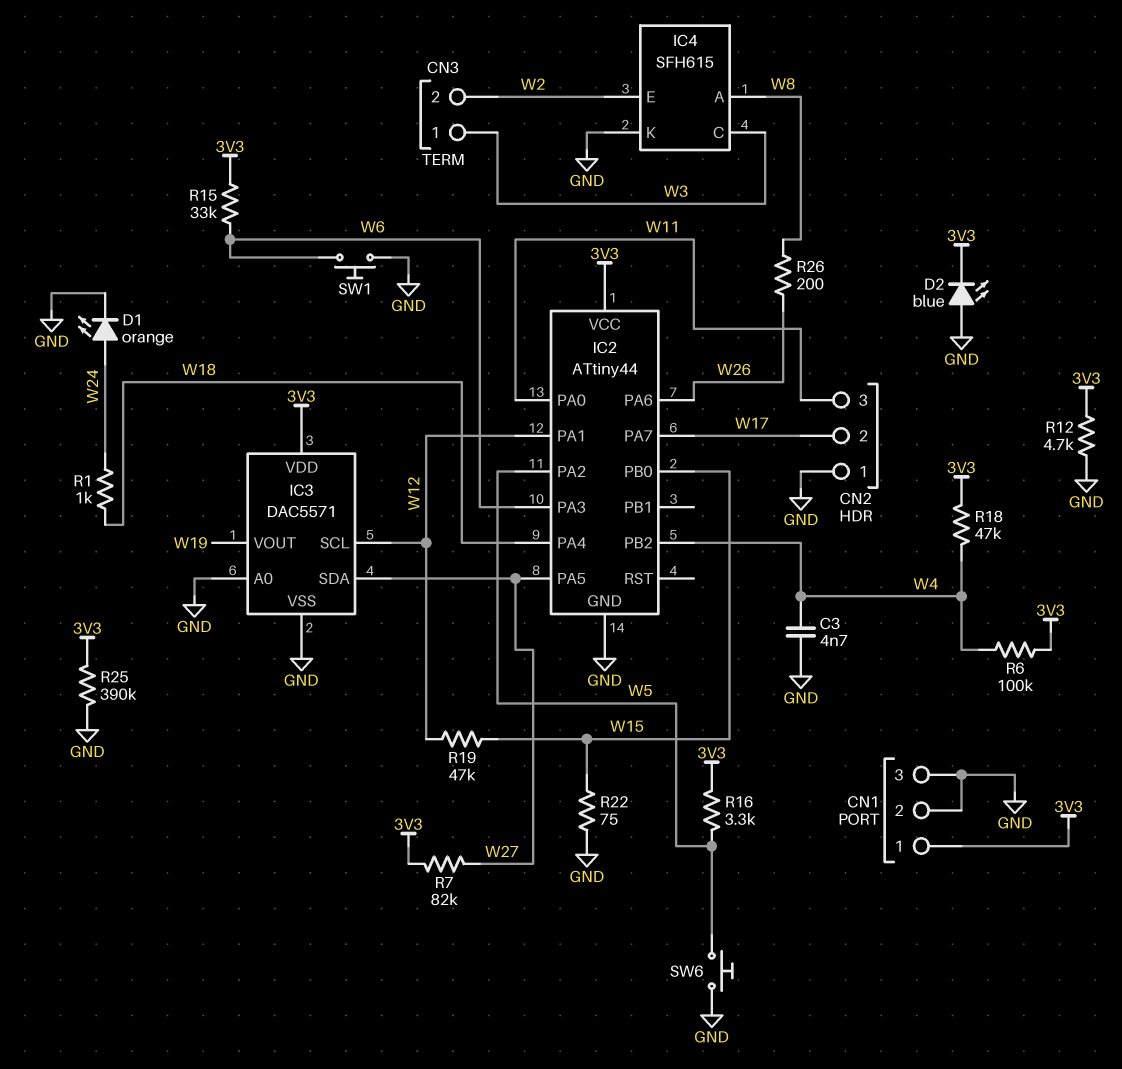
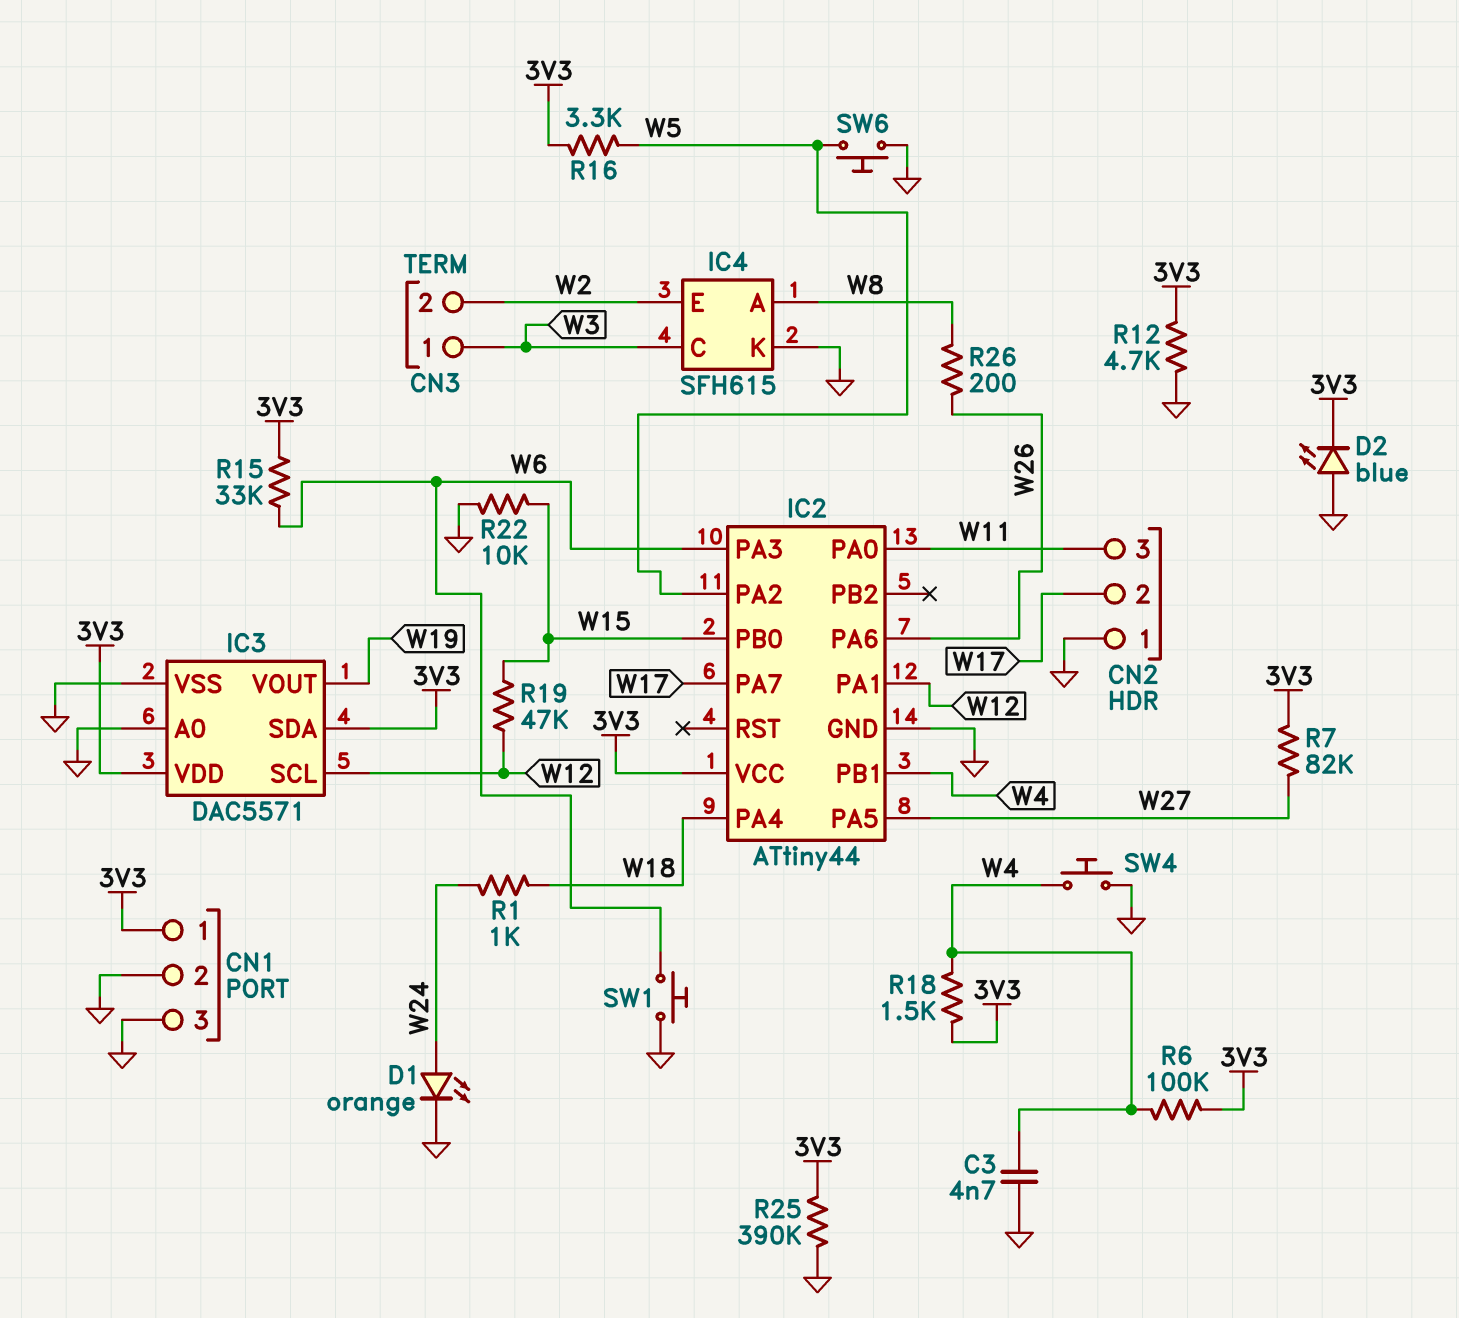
IC2 pin PB1: none -> W4
IC2 pin PB2: W4 -> none
IC3 pin SDA: W27 -> 3V3
R18: 47k (3V3, W4) -> 1.5k (3V3, W4)
R22: 75 (GND, W15) -> 10k (GND, W15)
SW4: none -> button (GND, W4)

